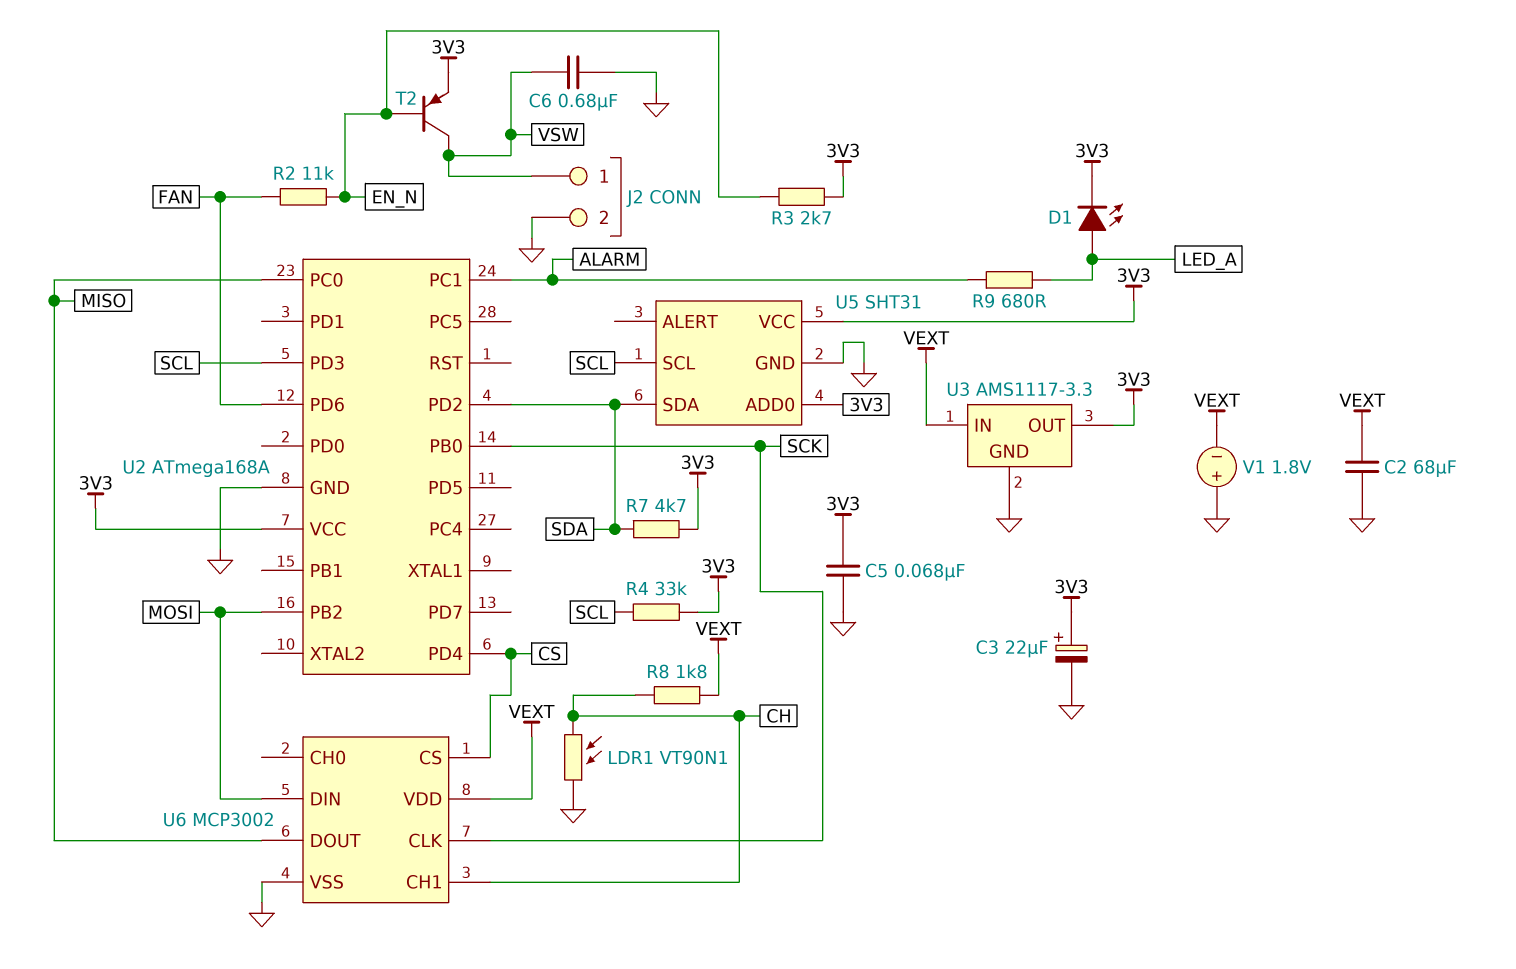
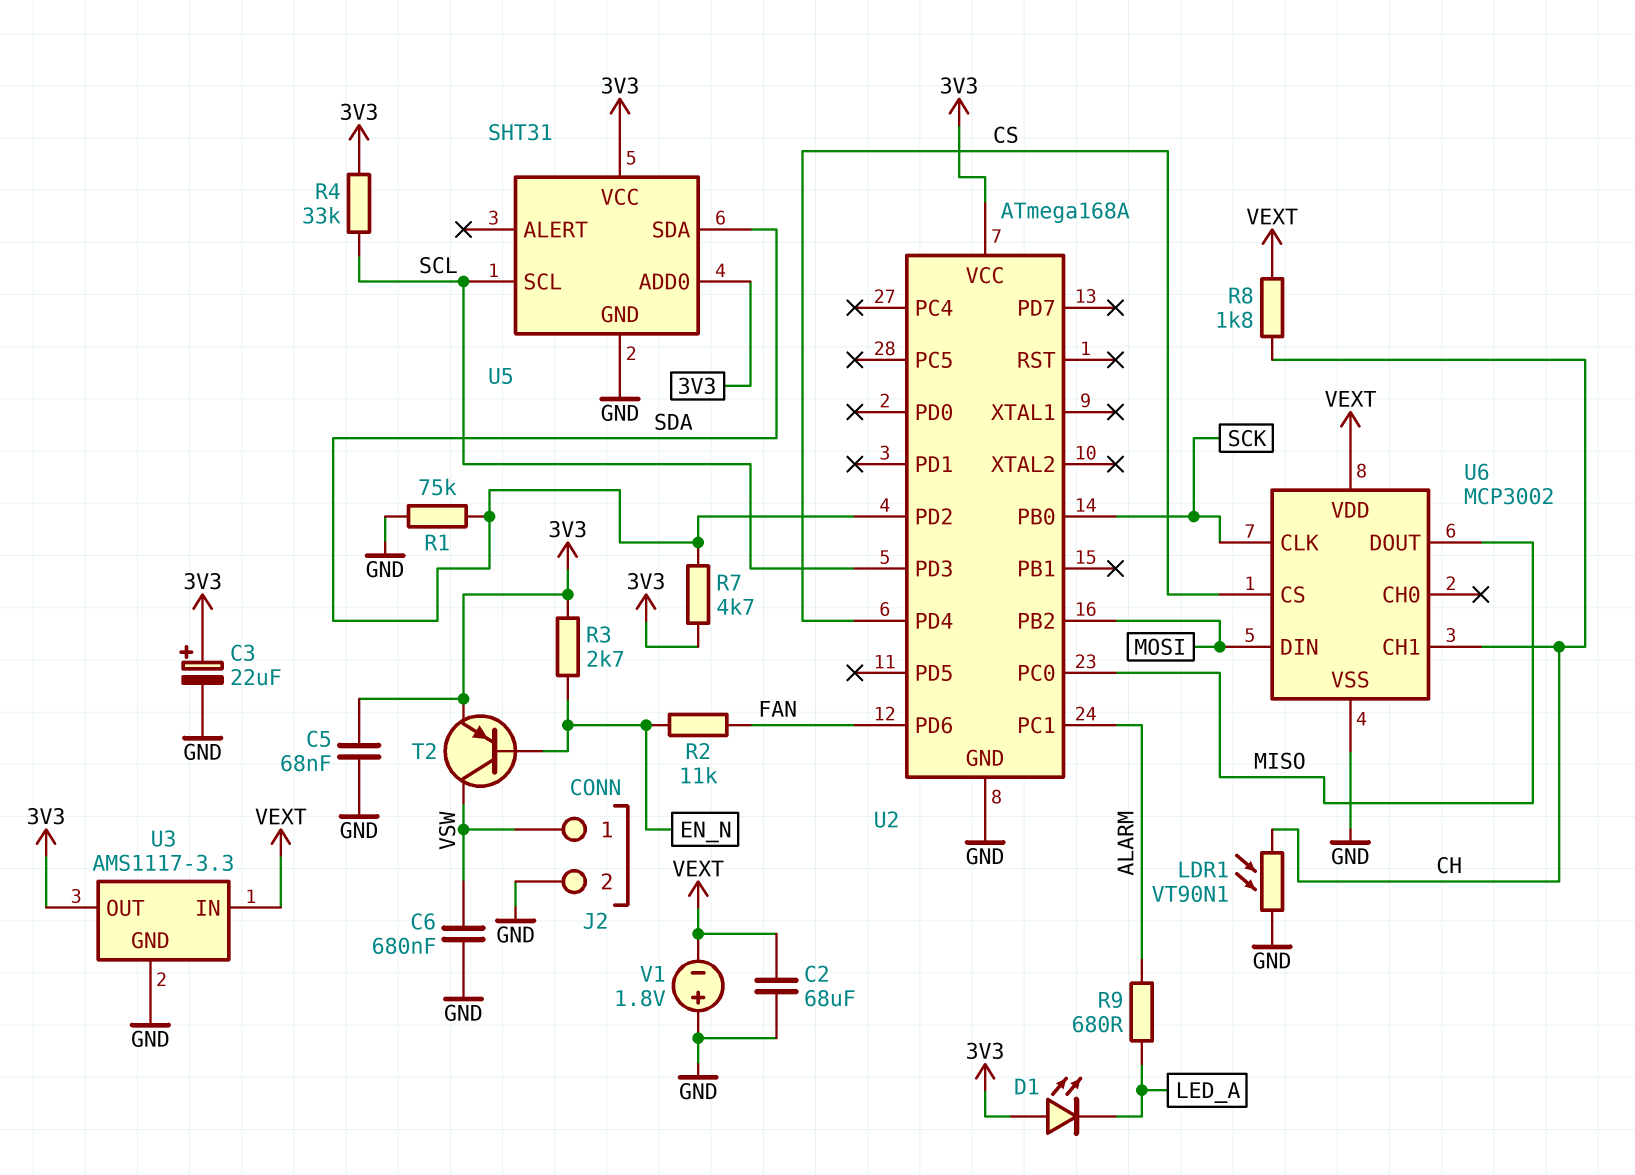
D1: LED (A LED_A, K 3V3) -> LED (A 3V3, K LED_A)
R1: none -> 75k (GND, SDA)

